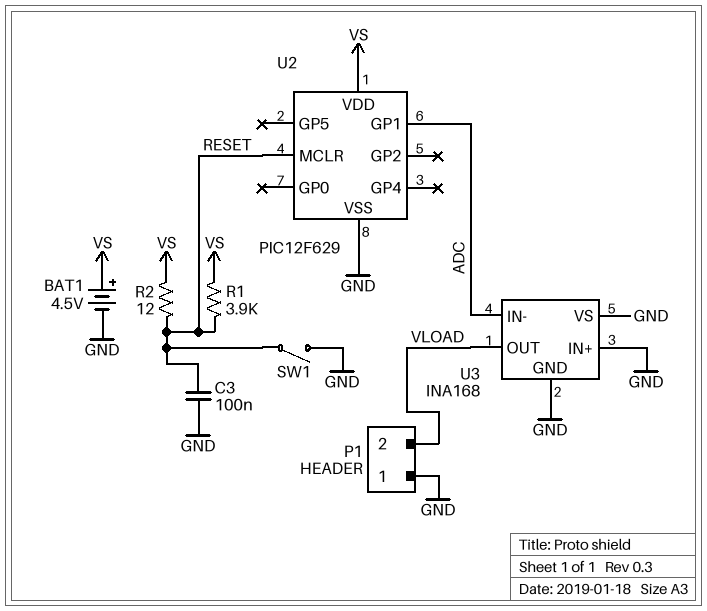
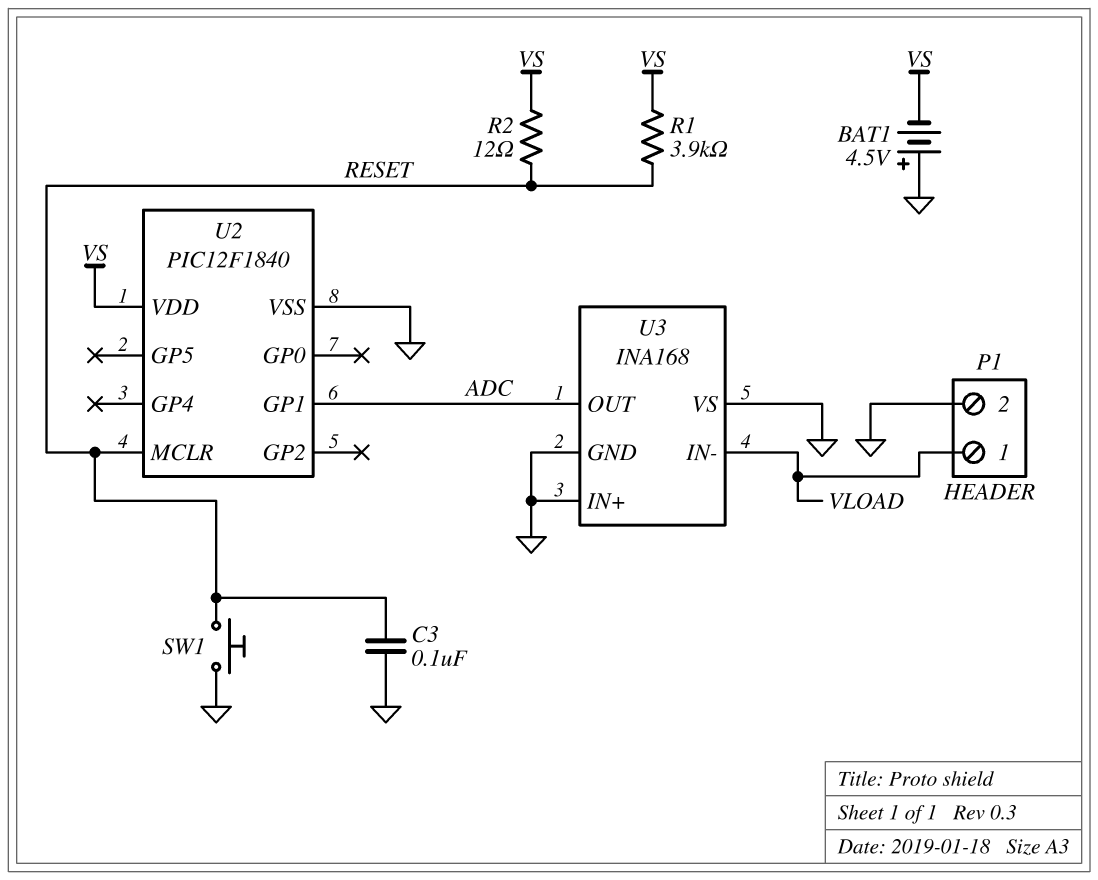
BAT1: 4.5V (plus VS, minus GND) -> 4.5V (plus GND, minus VS)
P1 pin 1: GND -> VLOAD
P1 pin 2: VLOAD -> GND
SW1: switch (GND, RESET) -> button (GND, RESET)
U2: PIC12F629 -> PIC12F1840
U3 pin IN-: ADC -> VLOAD
U3 pin OUT: VLOAD -> ADC

